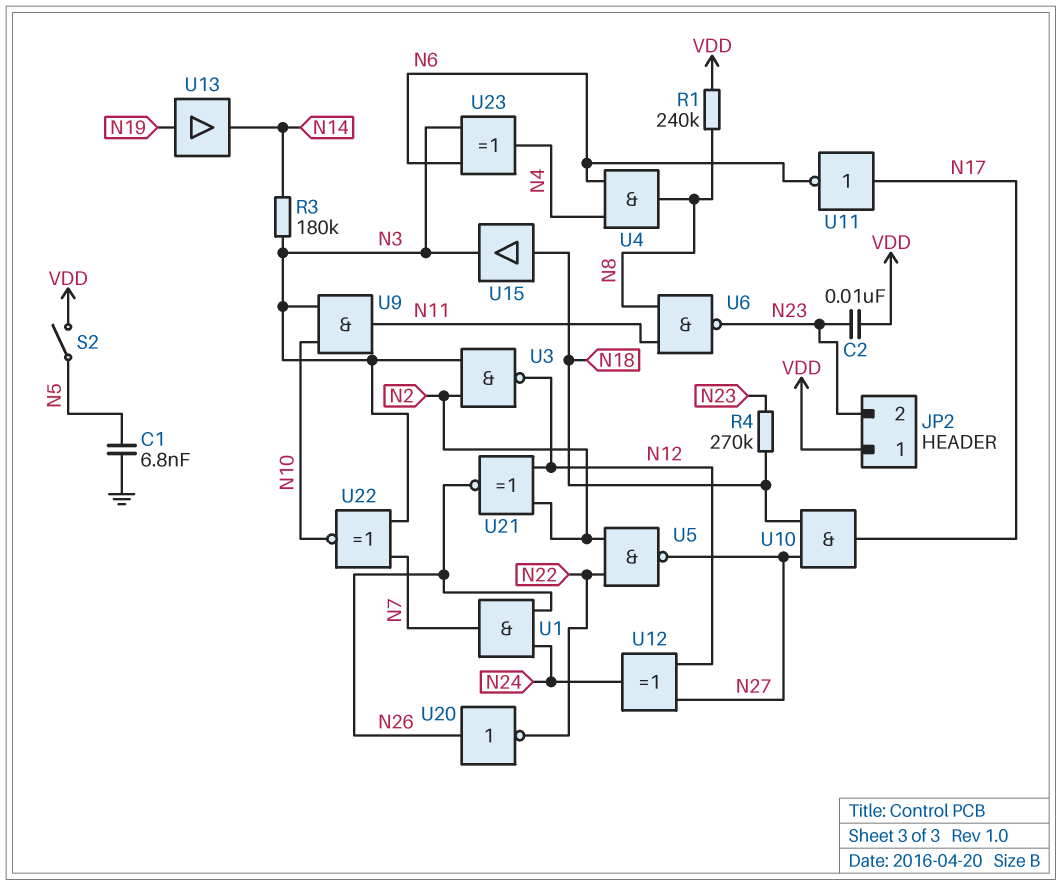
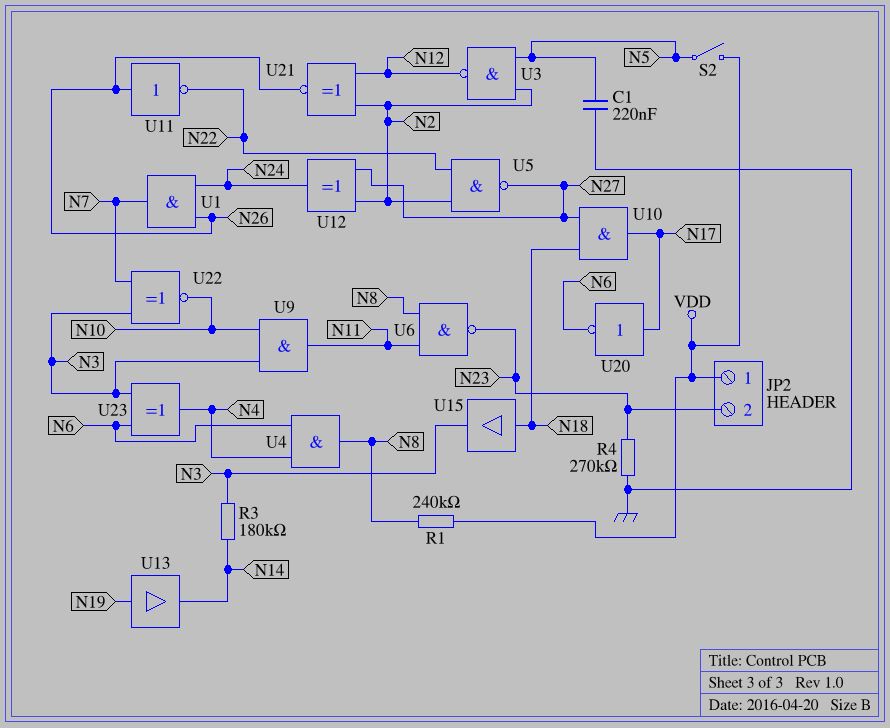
C1: 6.8nF (GND, N5) -> 220nF (GND, N5)
C2: 10nF (N23, VDD) -> none
R4: 270k (N18, N23) -> 270k (GND, N23)
U3: NAND (in N2, in N3, out N12) -> NAND (in N2, in N5, out N12)
U11: NOT (in N17, out N6) -> NOT (in N26, out N22)
U12: XOR (in N12, in N27, out N24) -> XOR (in N2, in N27, out N24)
U20: NOT (in N26, out N22) -> NOT (in N17, out N6)

